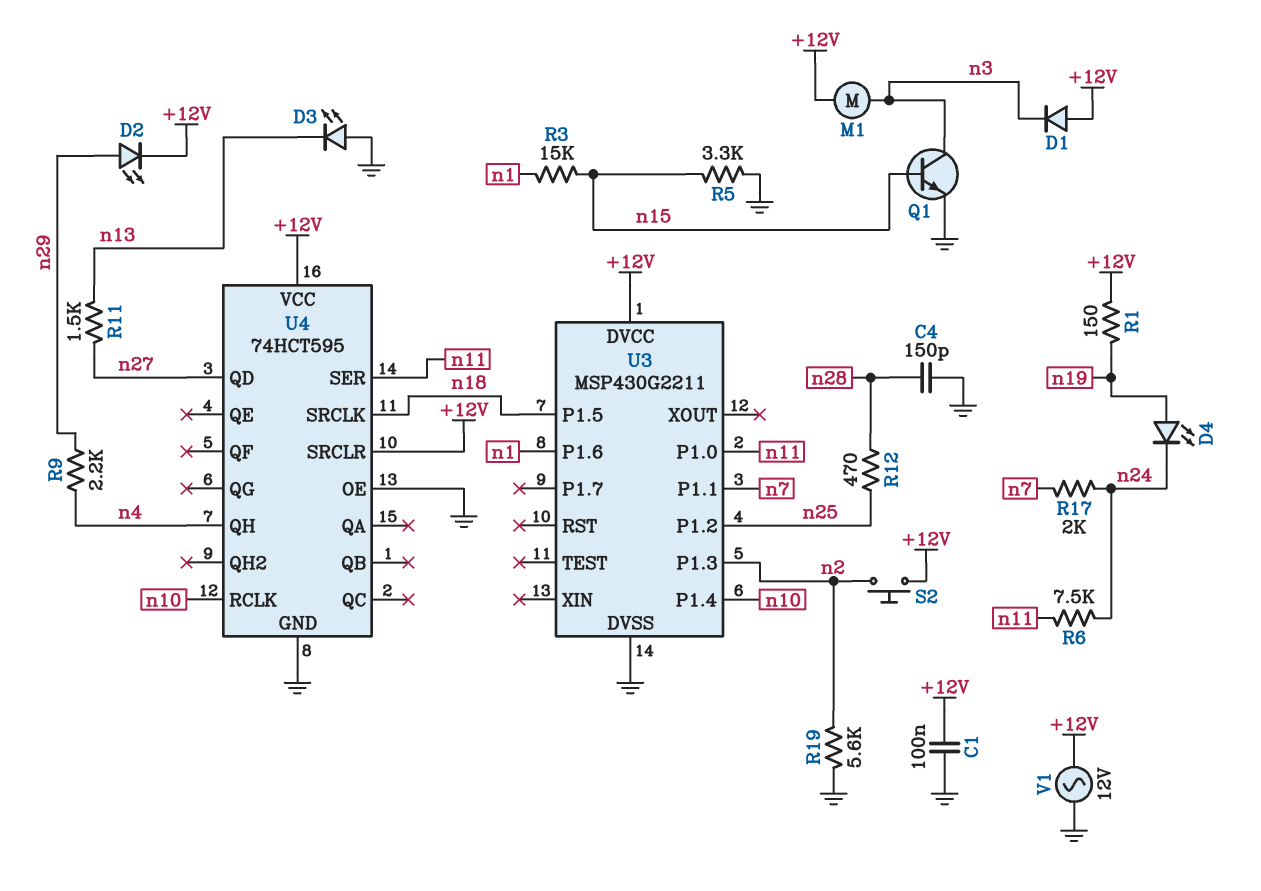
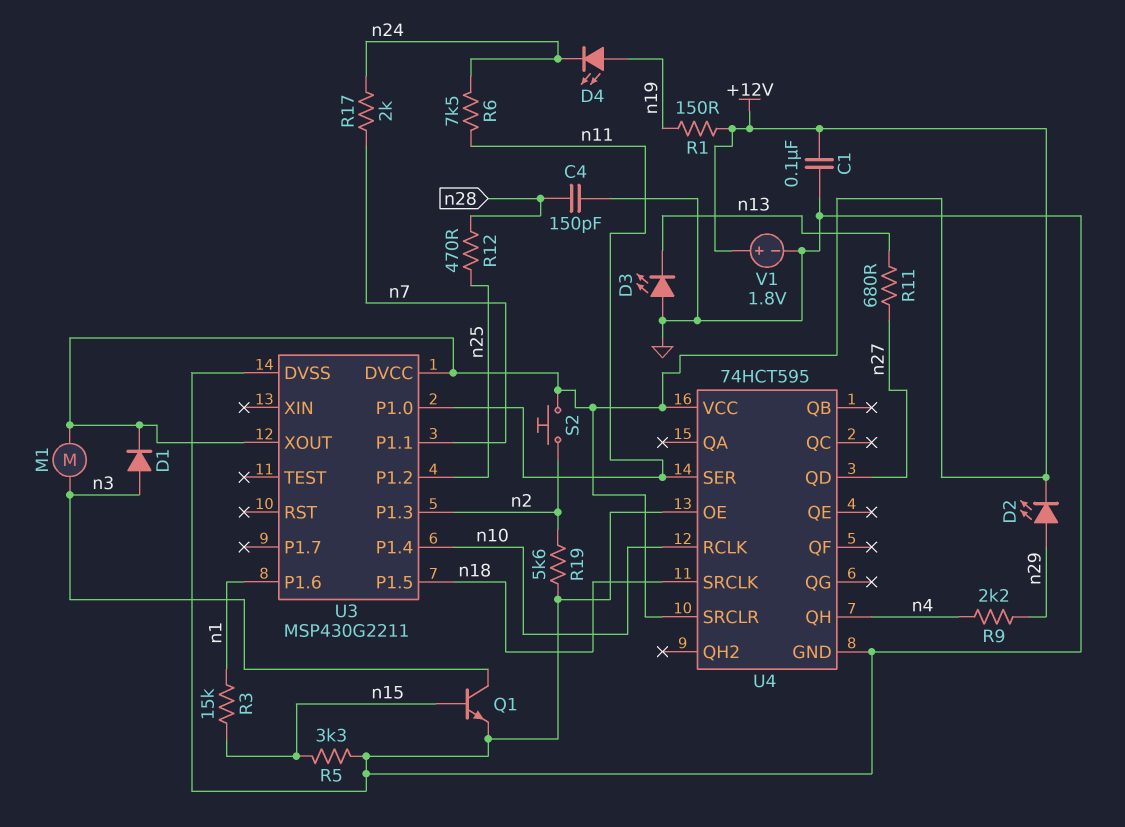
D1: diode (A +12V, K n3) -> diode (A n3, K +12V)
R11: 1.5k (n13, n27) -> 680 (n13, n27)
U3 pin XOUT: none -> +12V
V1: AC 12V (+12V, GND) -> 1.8V (plus +12V, minus GND)

